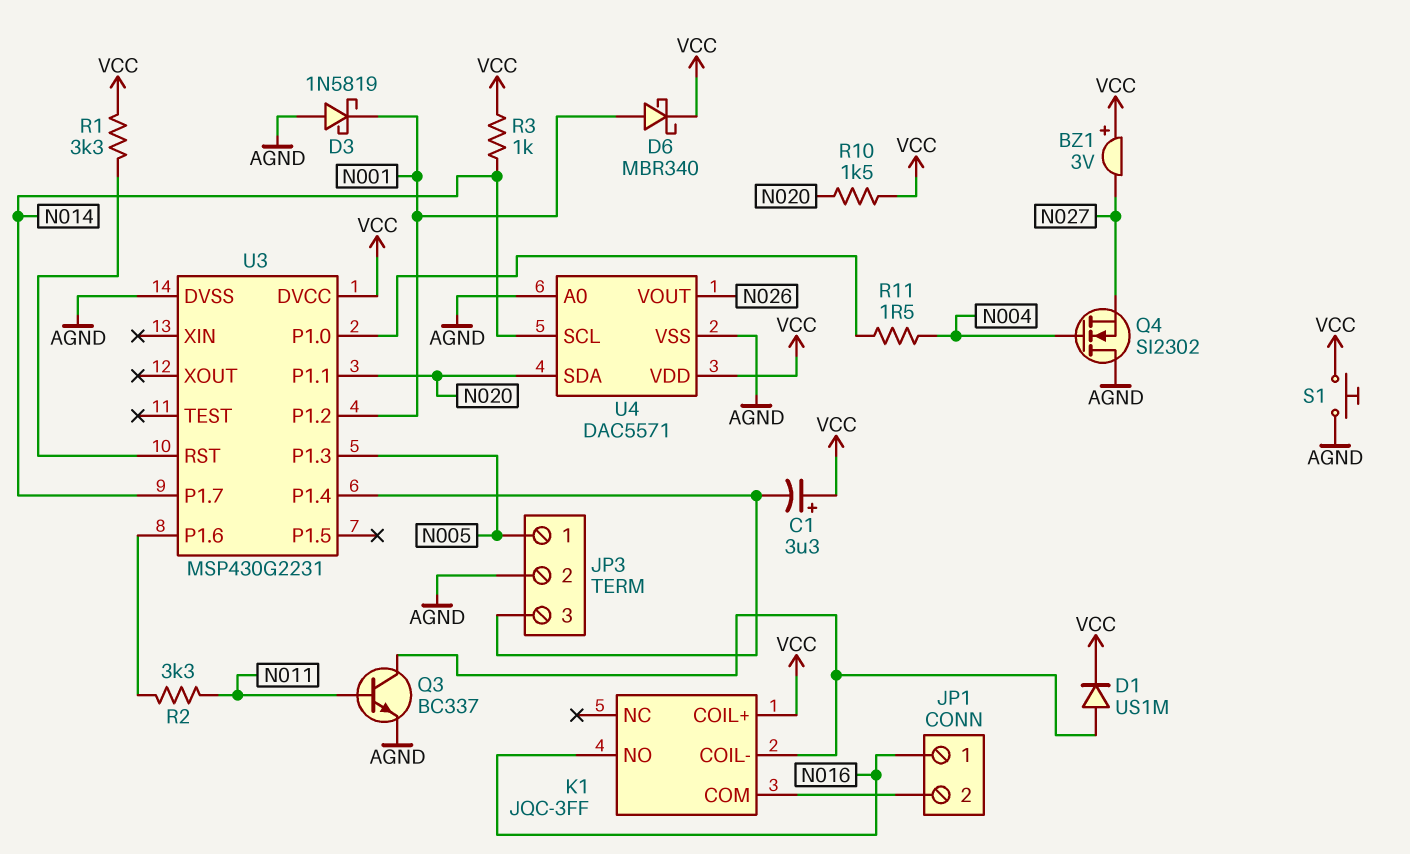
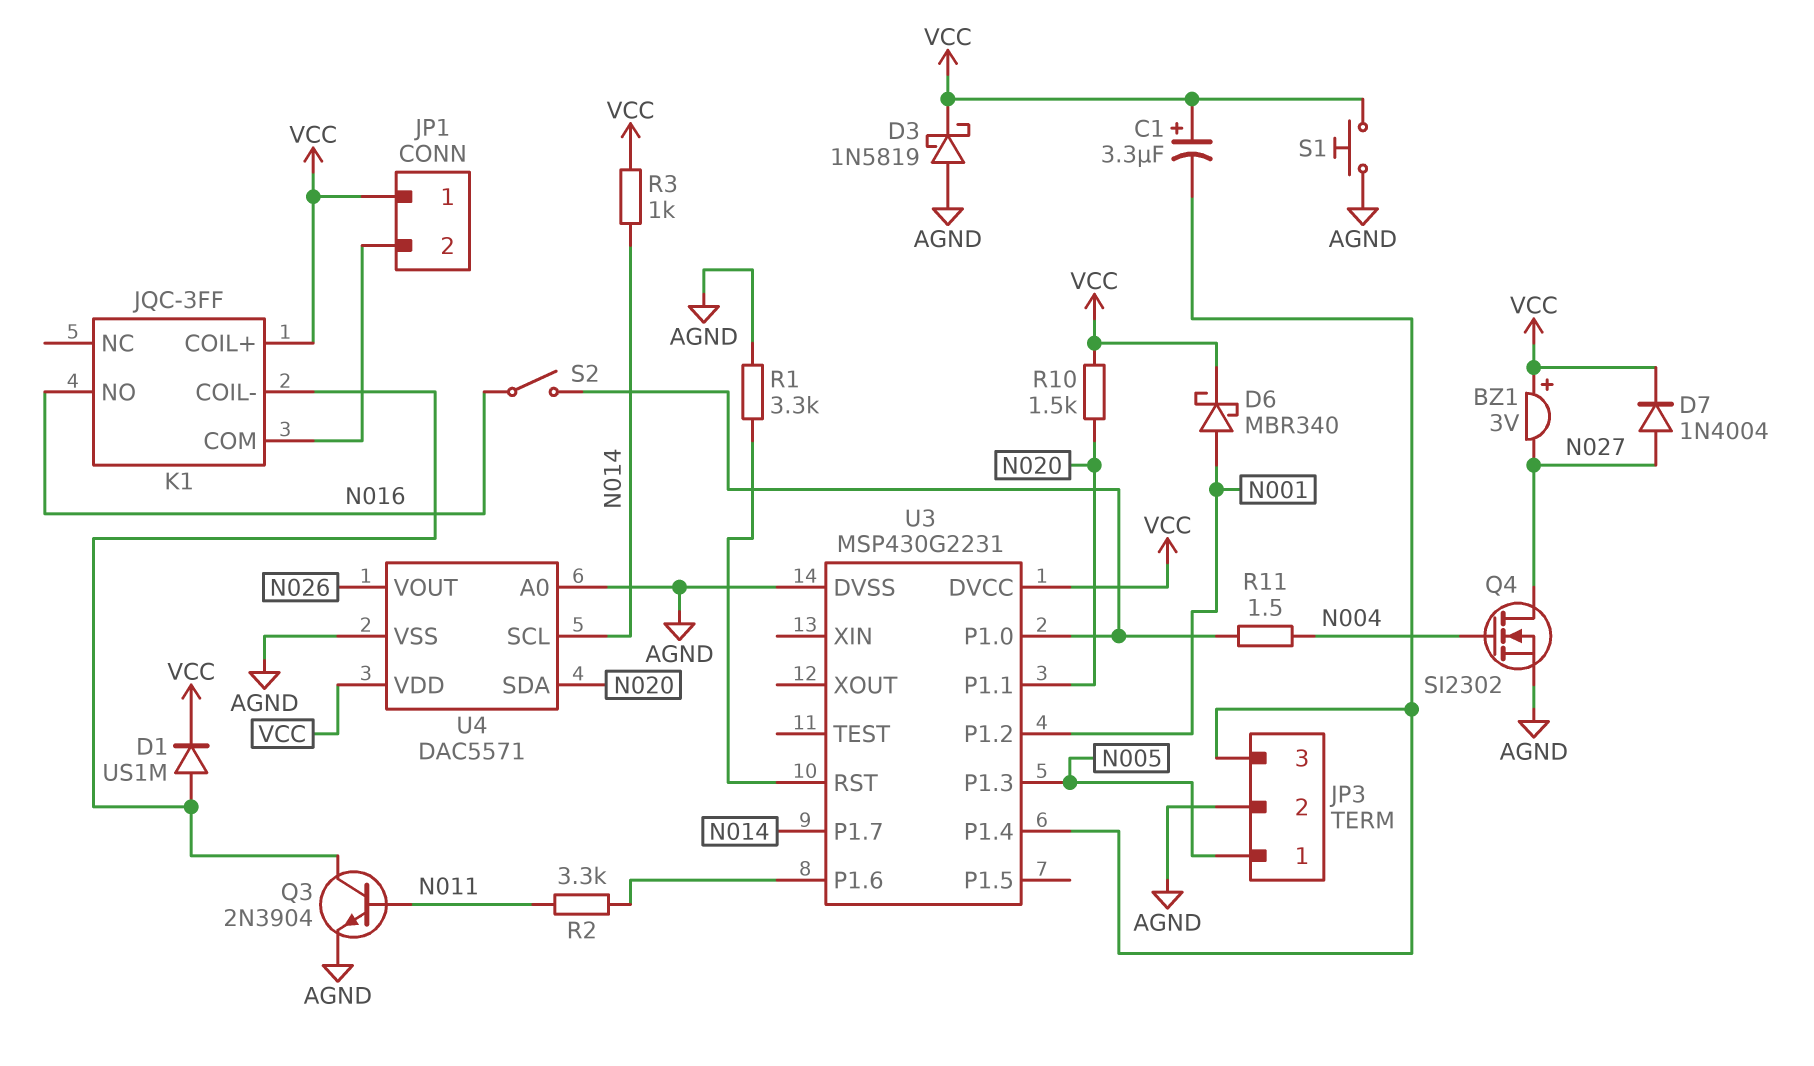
D3: schottky 1N5819 (A AGND, K N001) -> schottky 1N5819 (A AGND, K VCC)
D7: none -> diode 1N4004 (A N027, K VCC)
JP1 pin 1: N016 -> VCC
Q3: NPN BC337 (B N011, C K1/COIL-, E AGND) -> NPN 2N3904 (B N011, C K1/COIL-, E AGND)
Q4: NMOS SI2302 (G N004, D AGND, S N027) -> NMOS SI2302 (G N004, D N027, S AGND)
R1: 3.3k (U3/RST, VCC) -> 3.3k (AGND, U3/RST)
S2: none -> switch (N016, U3/P1.0)

